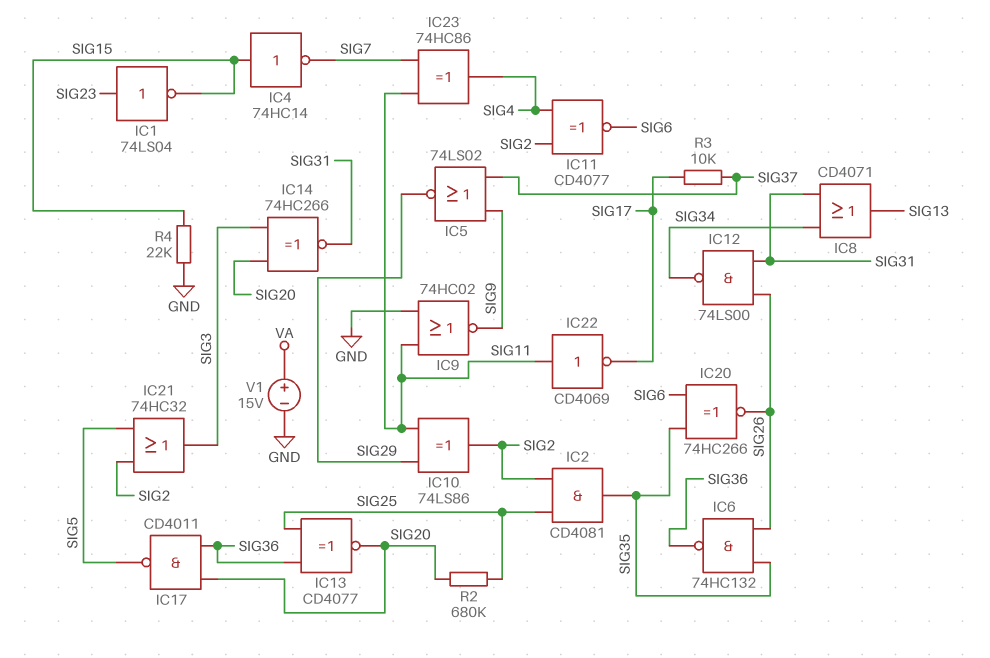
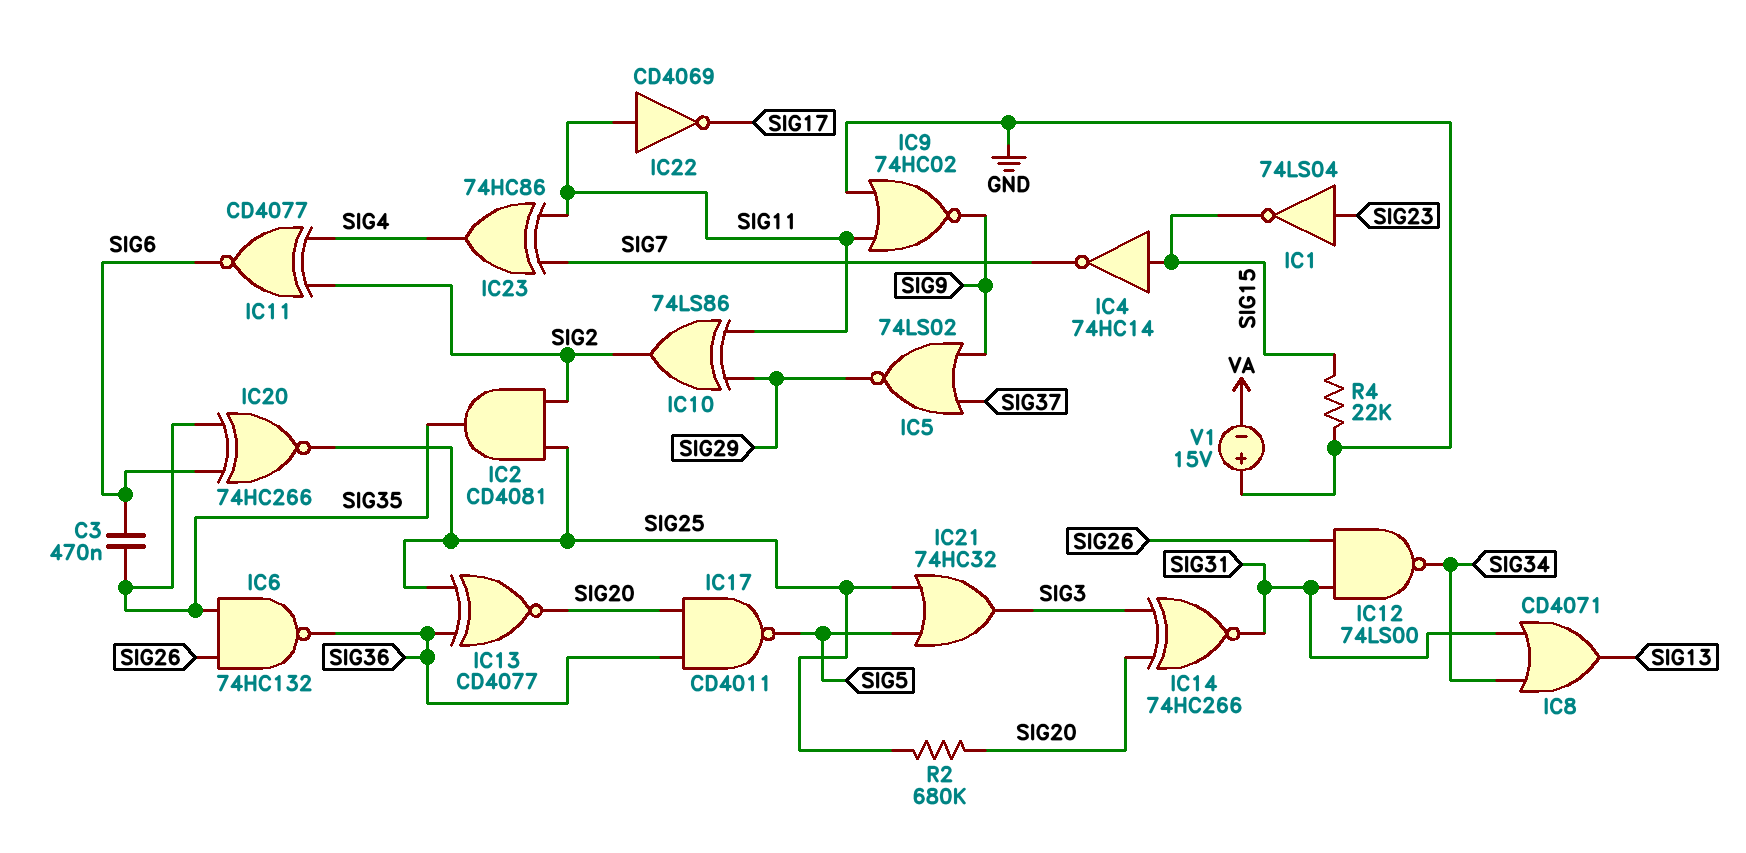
C3: none -> 470nF (SIG6, SIG35)
IC20: XNOR 74HC266 (in SIG6, in SIG35, out SIG26) -> XNOR 74HC266 (in SIG6, in SIG35, out SIG25)
IC21: OR 74HC32 (in SIG2, in SIG5, out SIG3) -> OR 74HC32 (in SIG5, in SIG25, out SIG3)
R3: 10k (SIG17, SIG37) -> none
V1: 15V (plus VA, minus GND) -> 15V (plus GND, minus VA)

